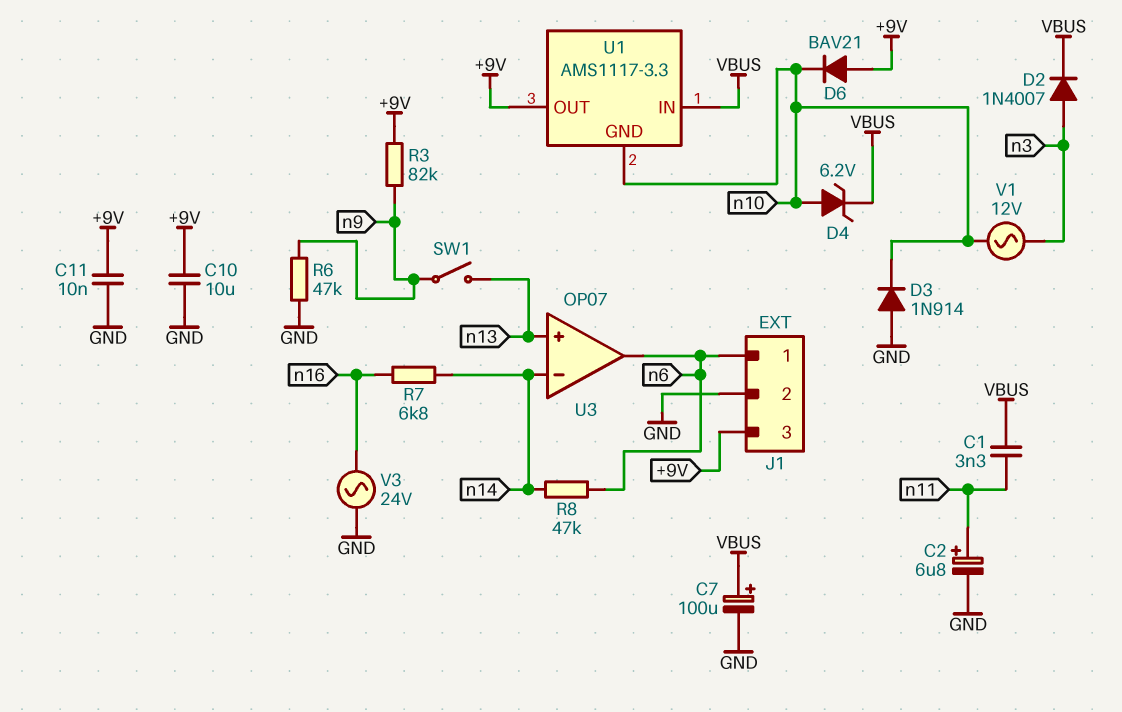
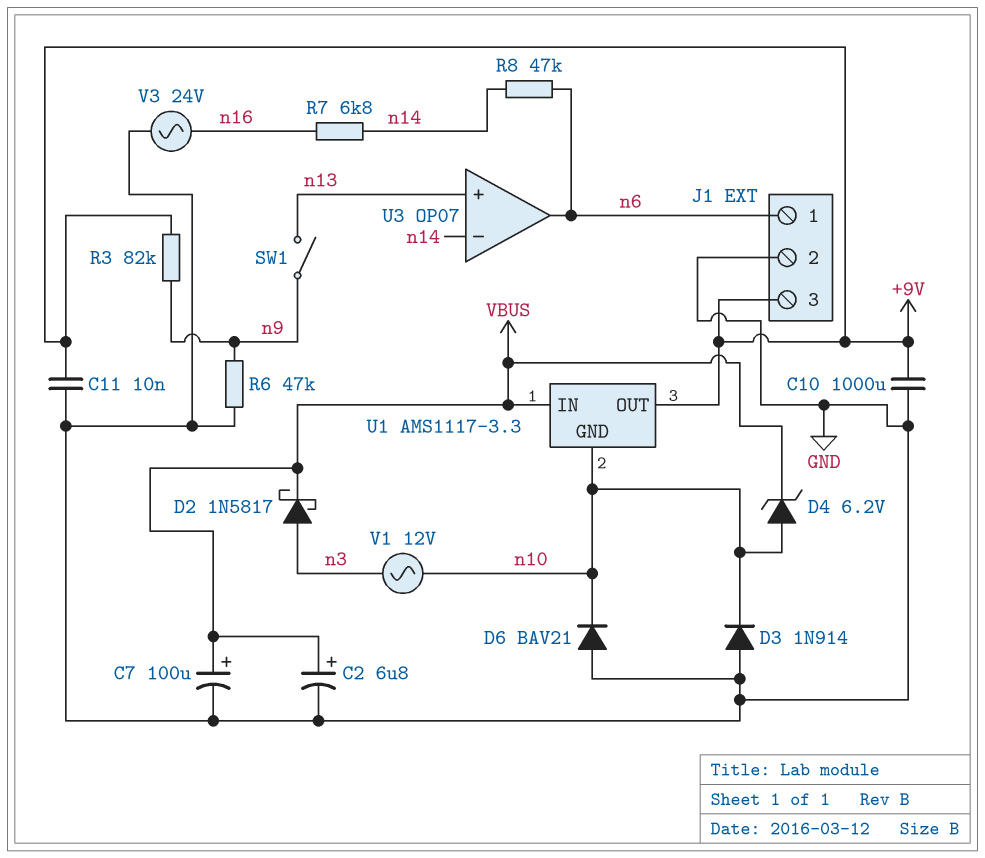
C1: 3.3nF (VBUS, n11) -> none
C2: 6.8uF (plus n11, minus GND) -> 6.8uF (plus VBUS, minus GND)
C10: 10uF (+9V, GND) -> 1000uF (+9V, GND)
D2: diode 1N4007 (A n3, K VBUS) -> schottky 1N5817 (A n3, K VBUS)
D6: diode BAV21 (A +9V, K n10) -> diode BAV21 (A GND, K n10)

